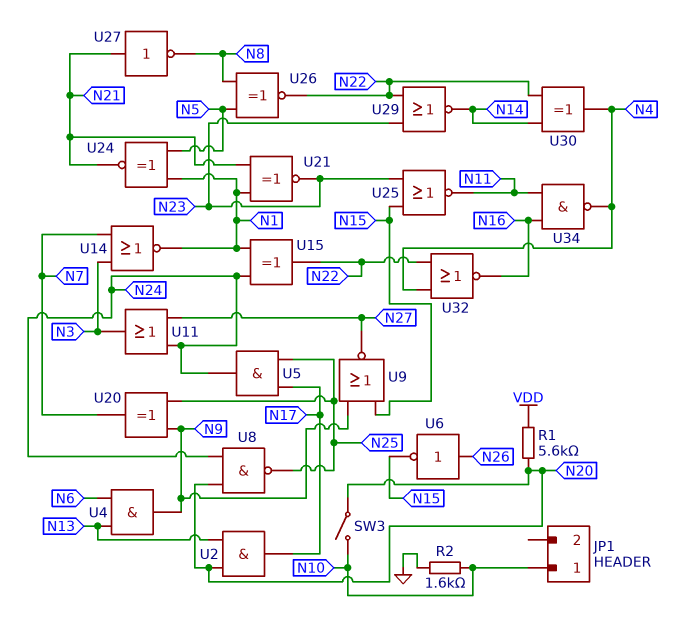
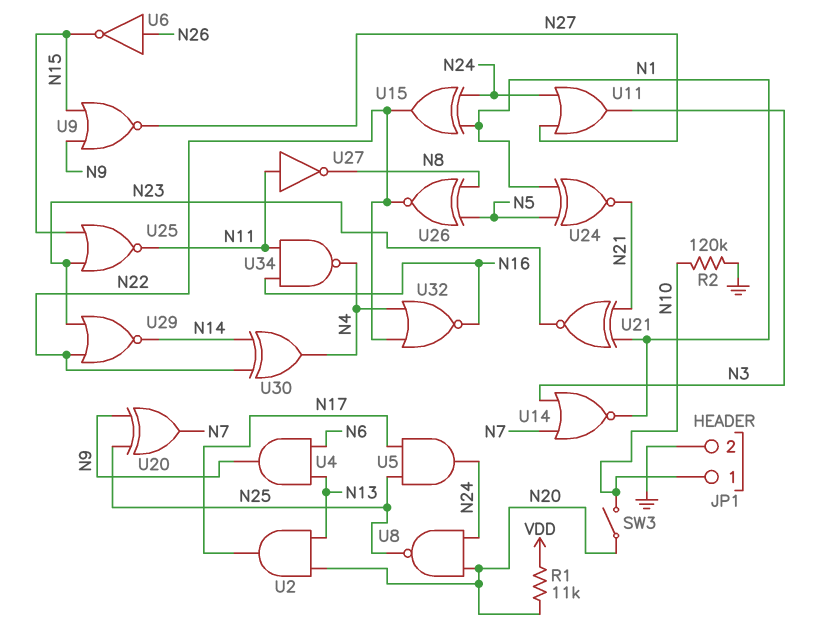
JP1 pin 2: none -> GND
R1: 5.6k (N20, VDD) -> 11k (N20, VDD)
R2: 1.6k (GND, N10) -> 120k (GND, N10)
U27: NOT (in N21, out N8) -> NOT (in N11, out N8)

